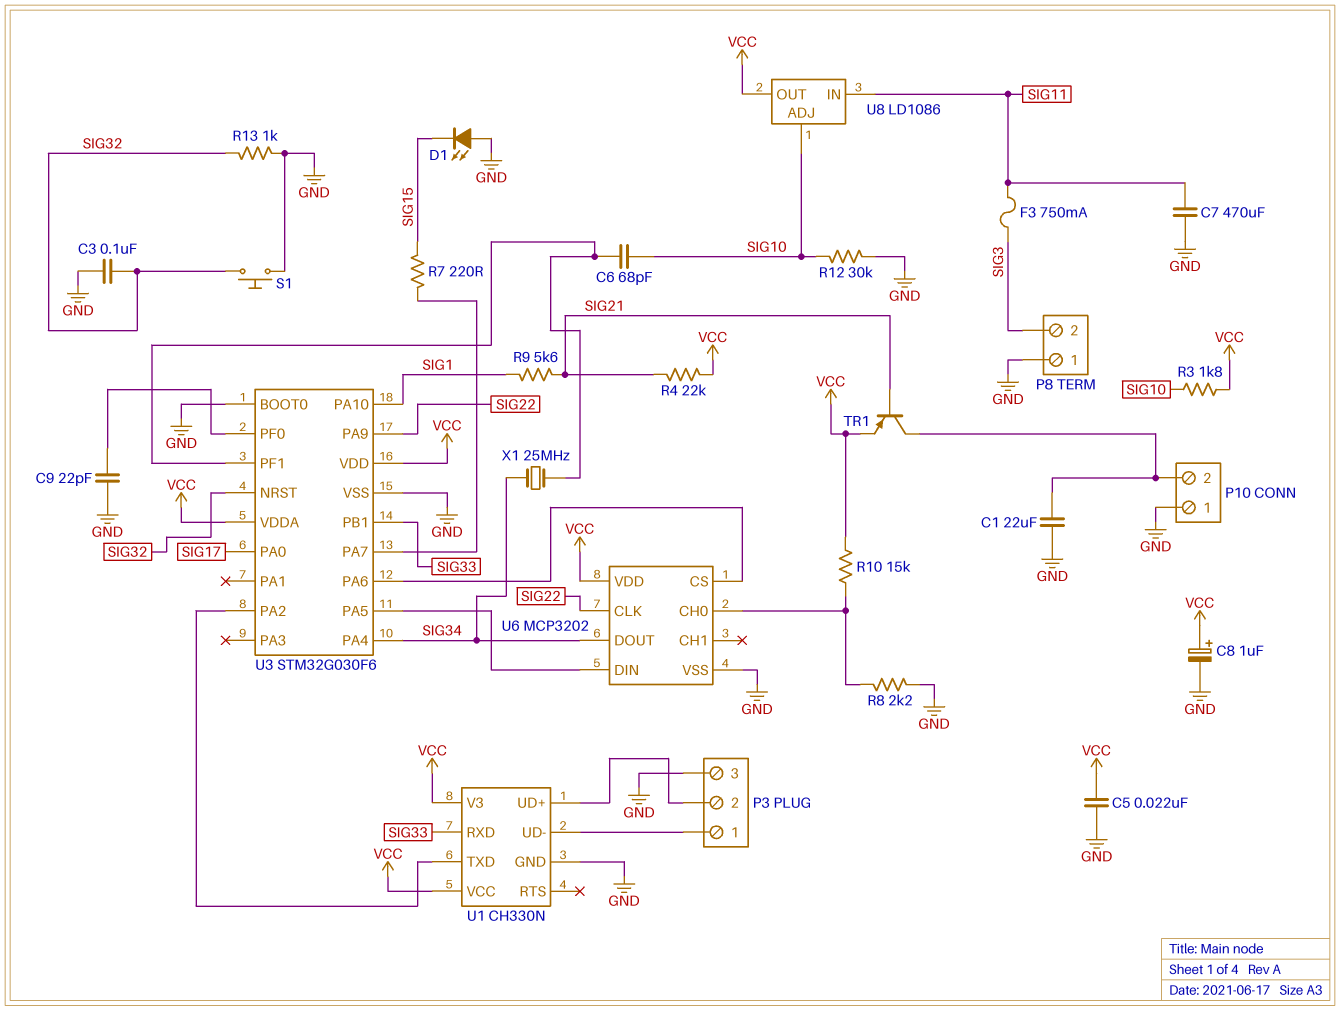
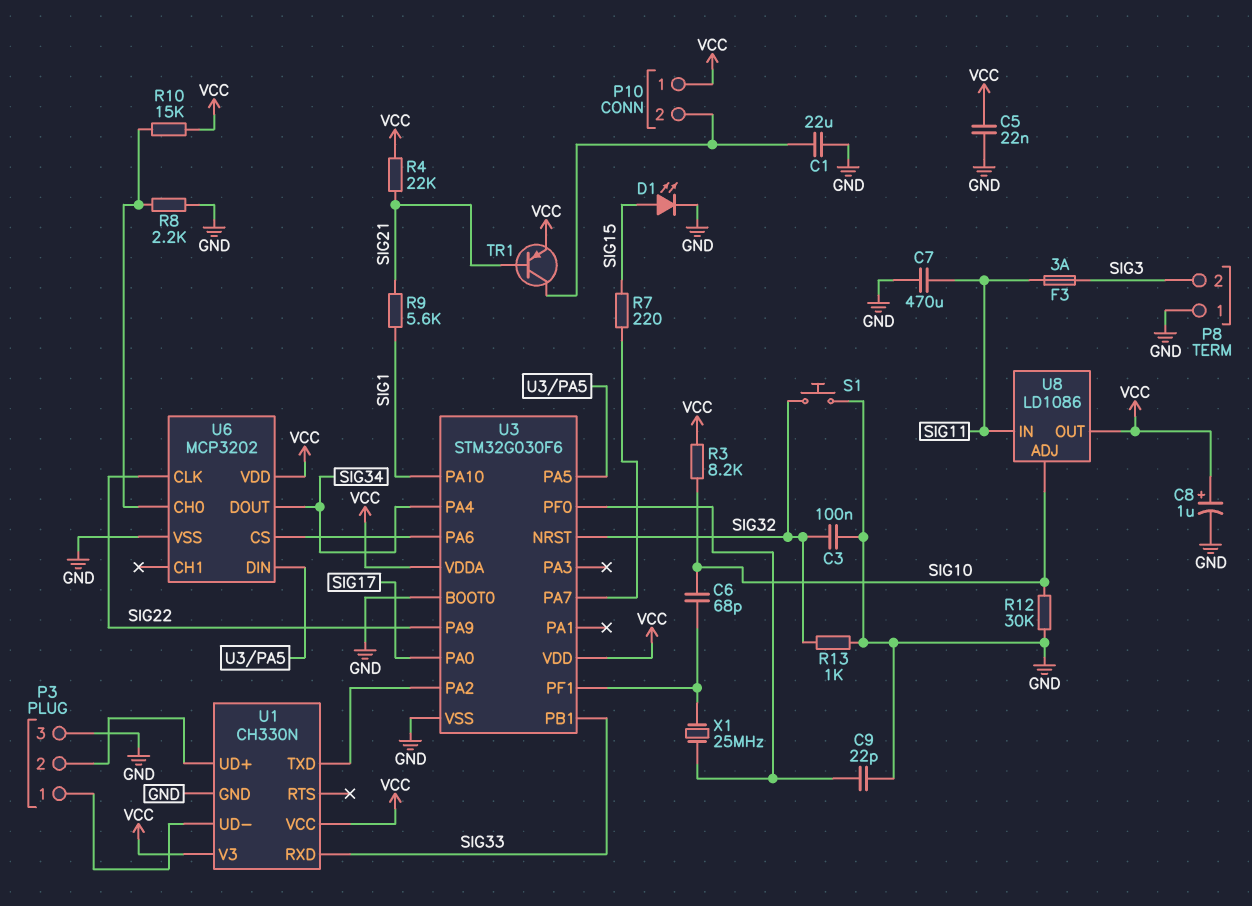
D1: LED (A GND, K SIG15) -> LED (A SIG15, K GND)
F3: 750mA (SIG3, SIG11) -> 3A (SIG3, SIG11)
P10 pin 1: GND -> VCC
R3: 1.8k (SIG10, VCC) -> 8.2k (SIG10, VCC)
X1: 25MHz (SIG34, U3/PF1) -> 25MHz (U3/PF0, U3/PF1)

